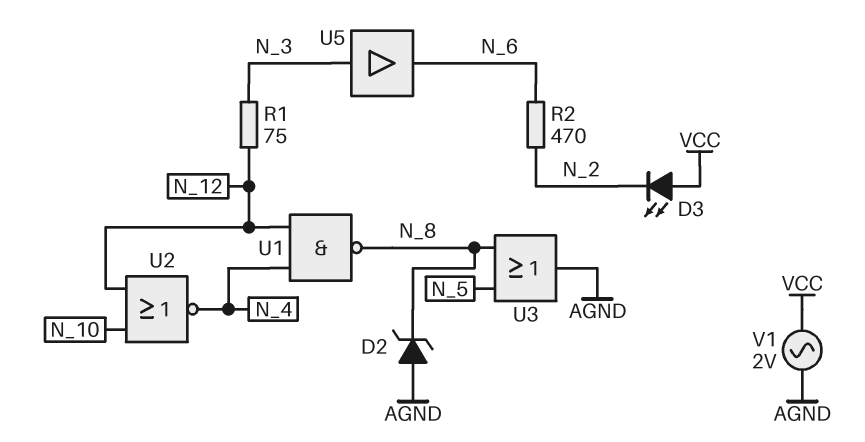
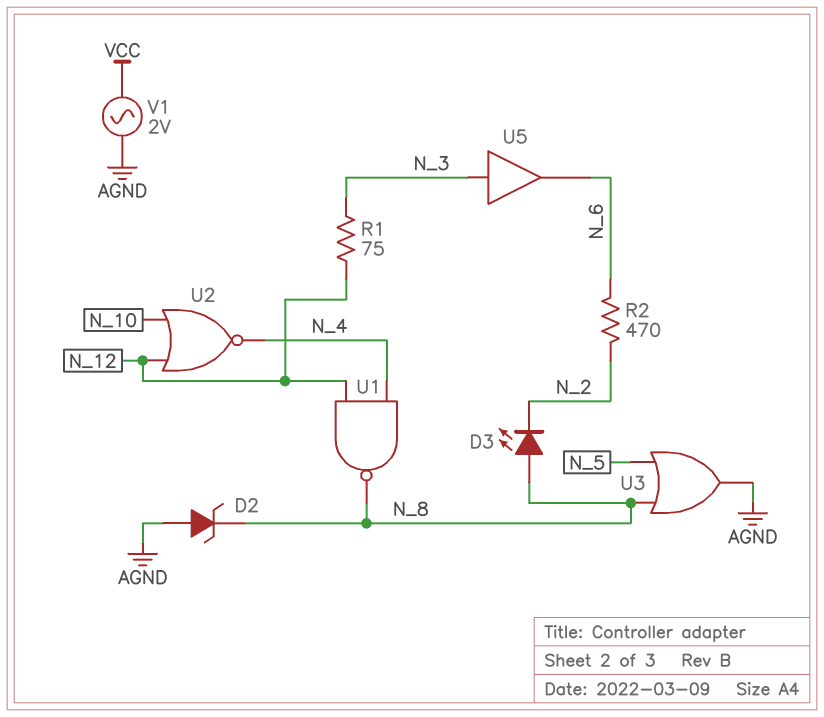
D3: LED (A VCC, K N_2) -> LED (A N_8, K N_2)

